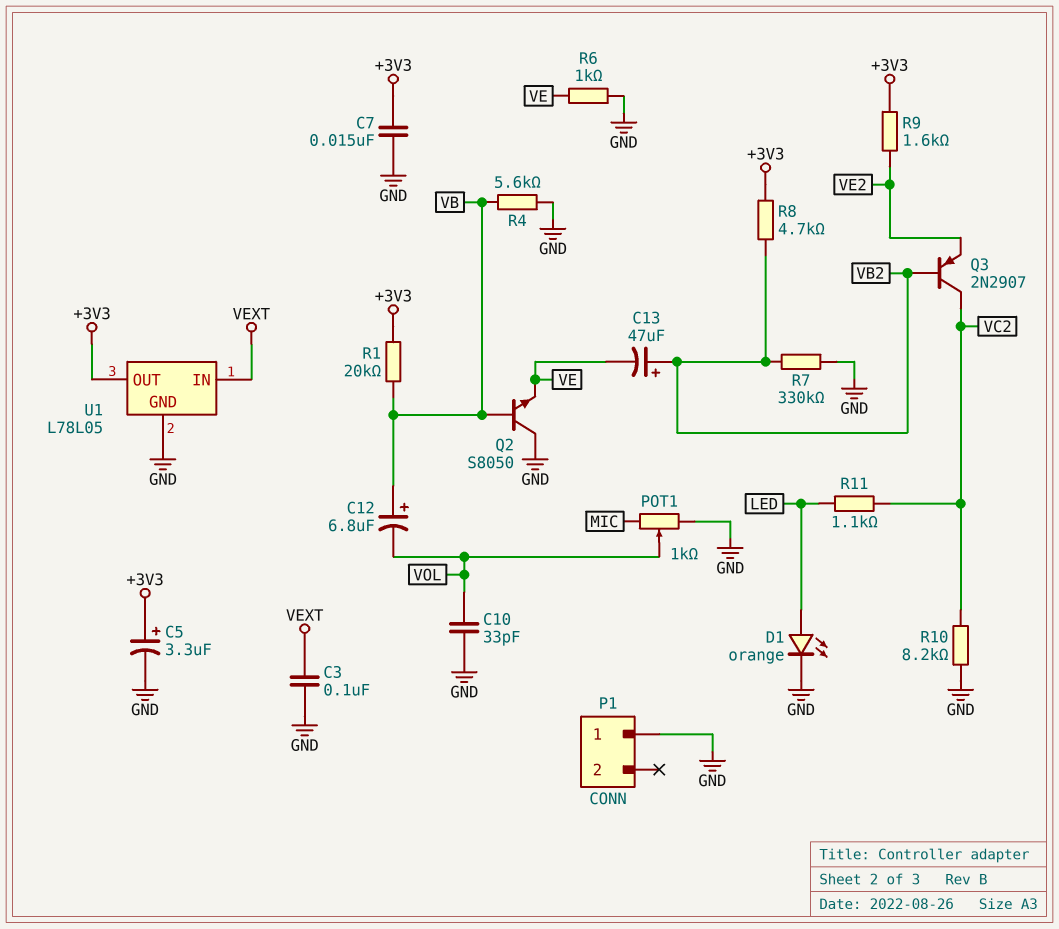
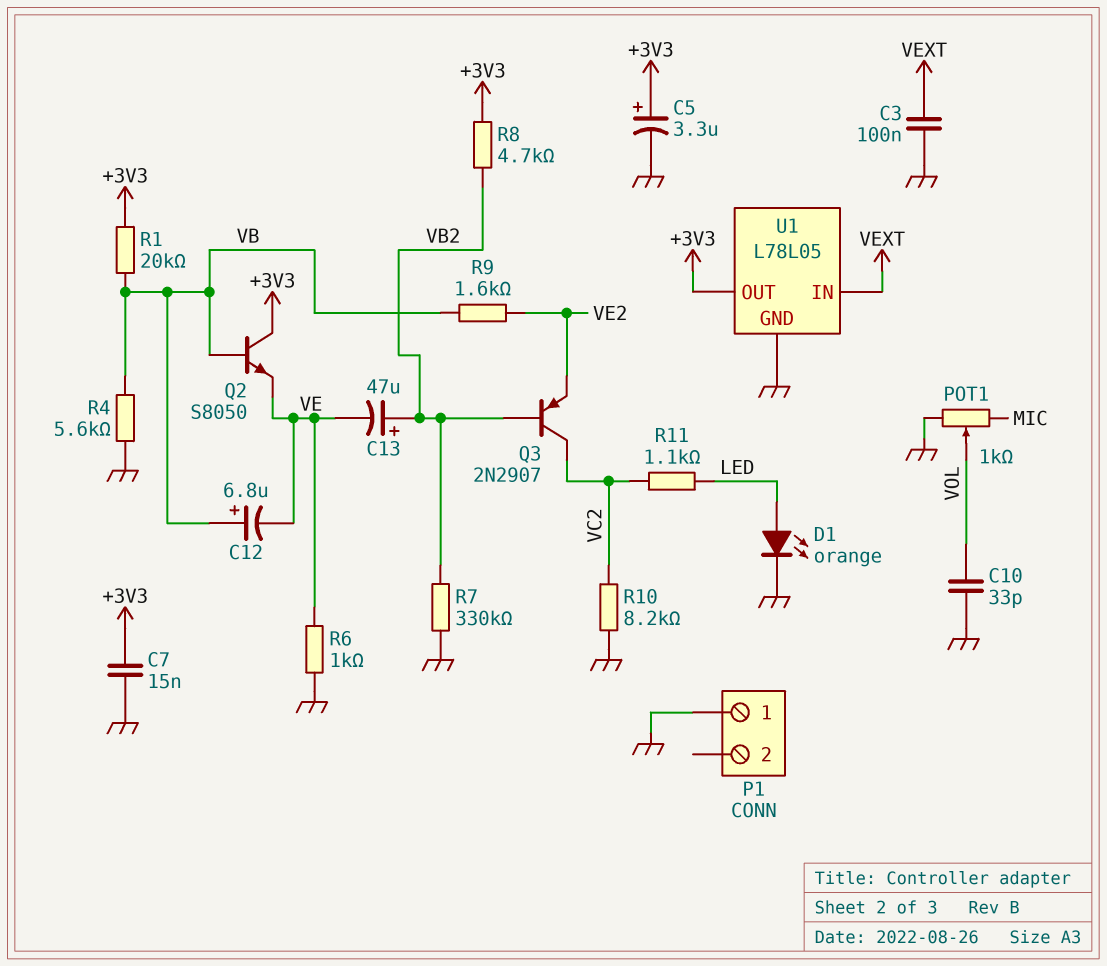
C12: 6.8uF (plus VB, minus VOL) -> 6.8uF (plus VB, minus VE)
Q2: NPN S8050 (B VB, C GND, E VE) -> NPN S8050 (B VB, C +3V3, E VE)
R9: 1.6k (+3V3, VE2) -> 1.6k (VB, VE2)

